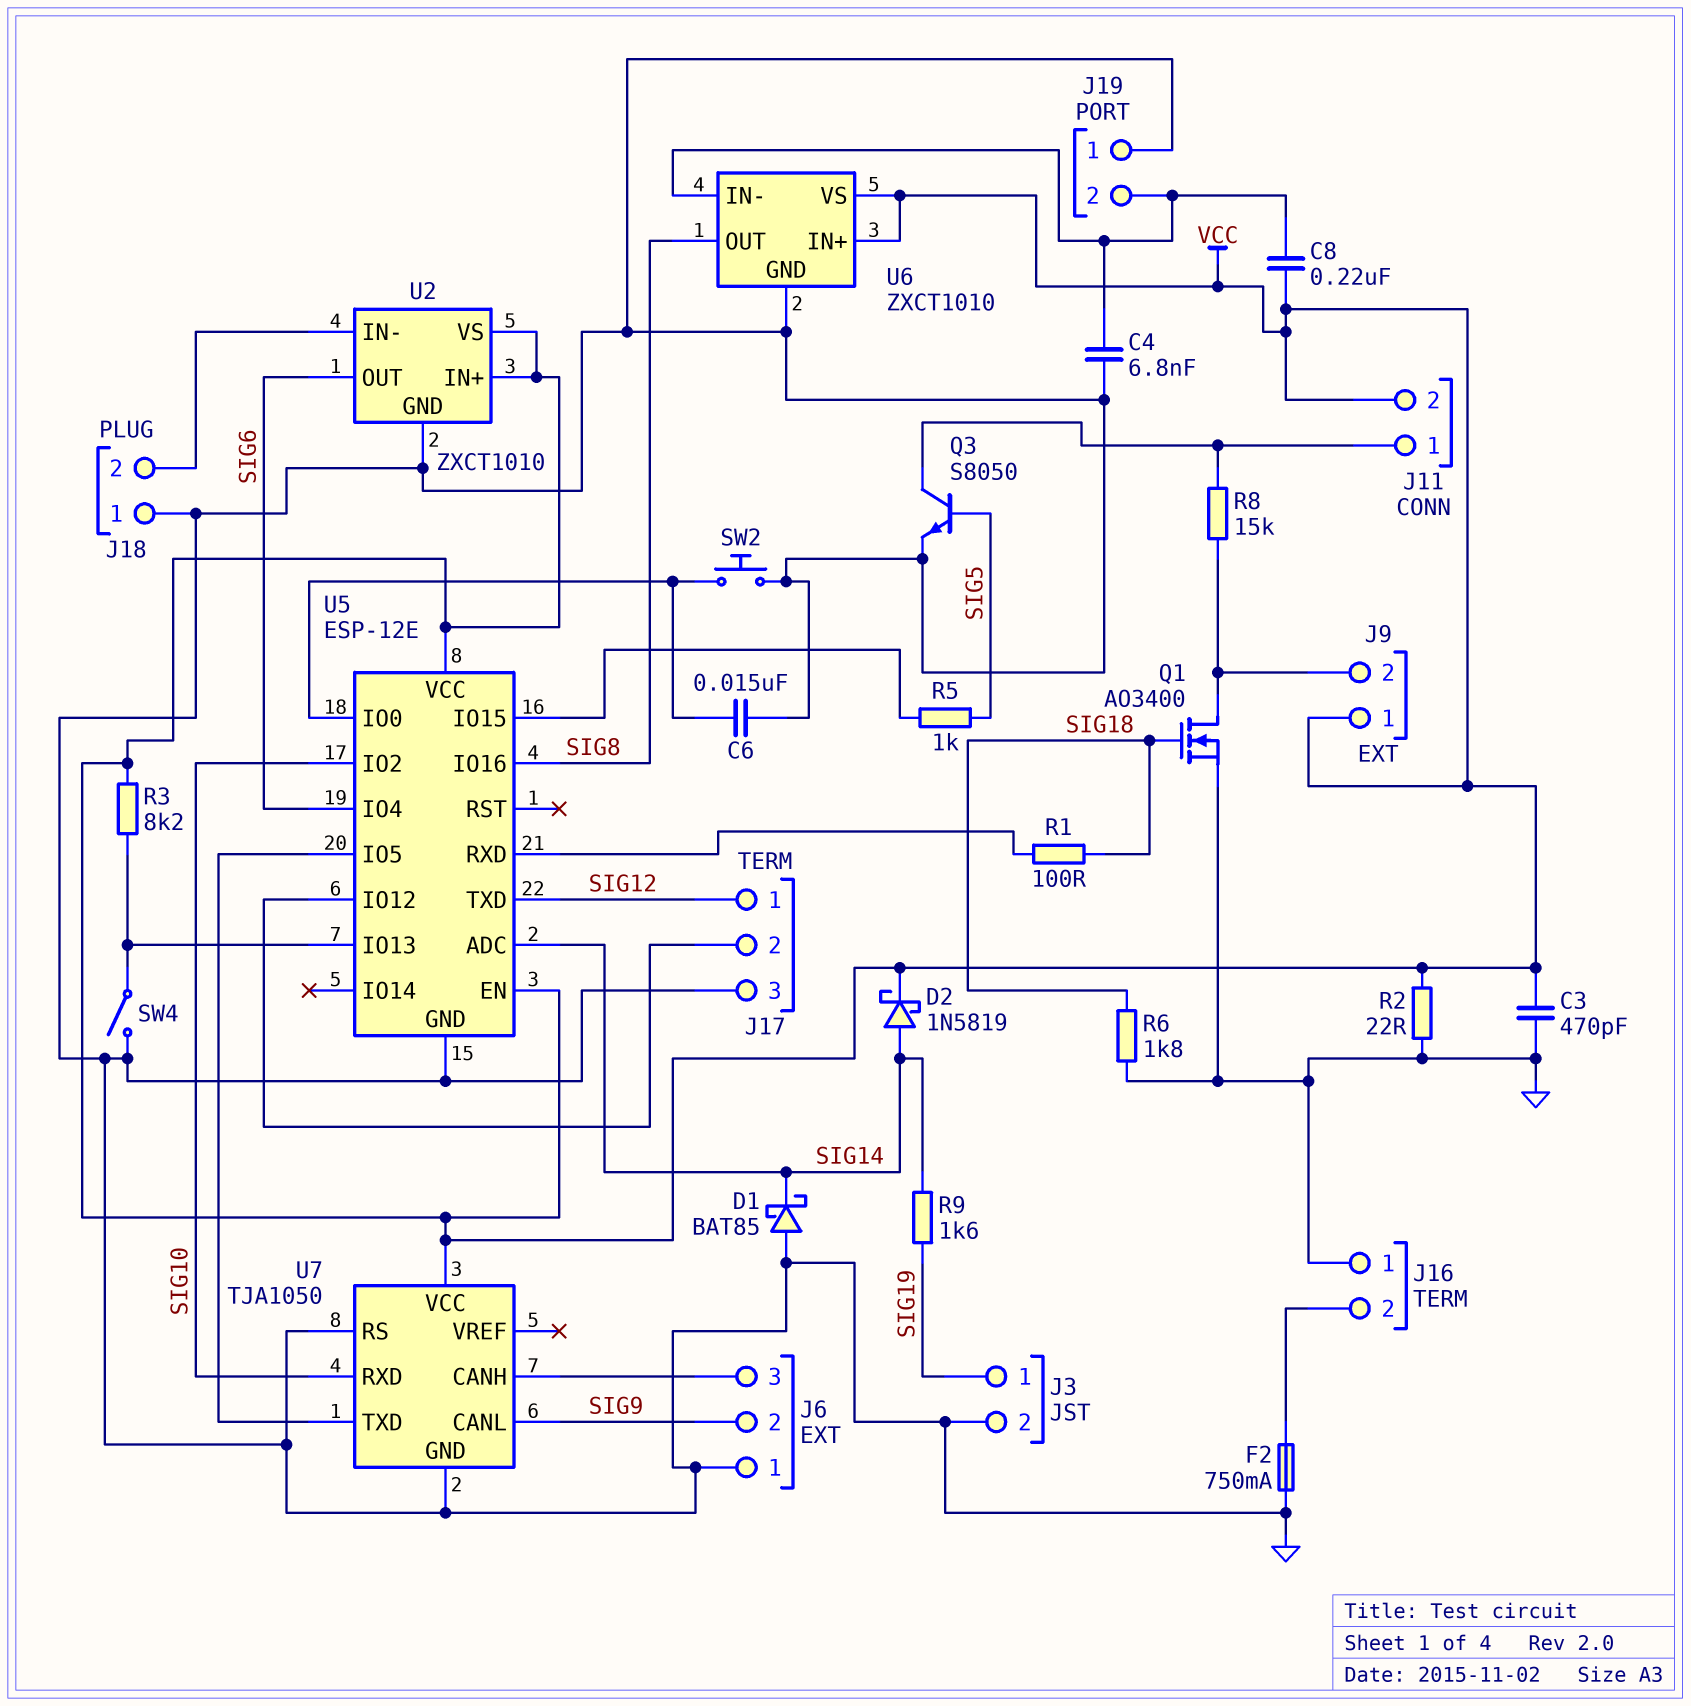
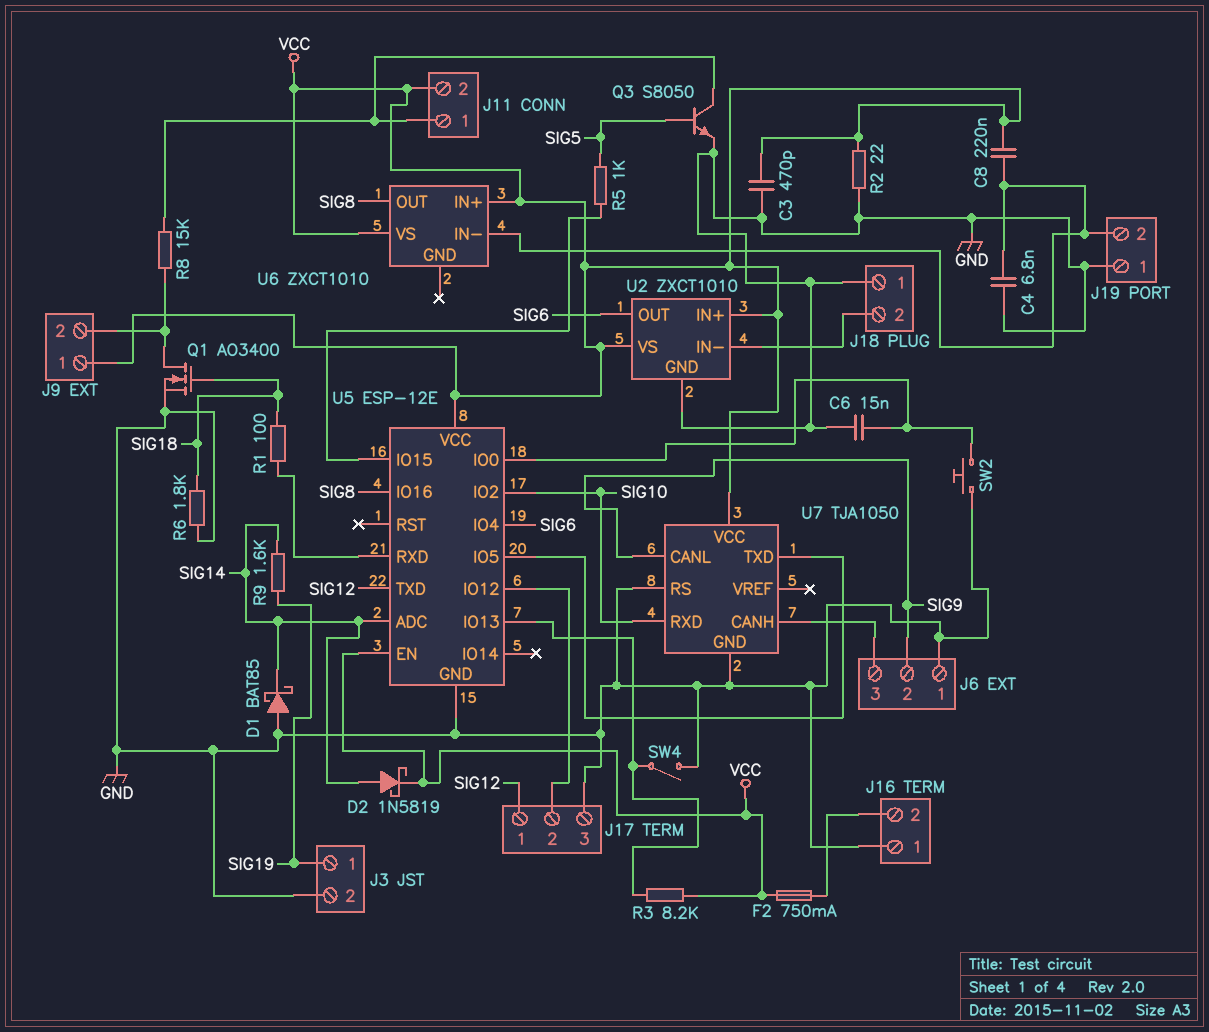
F2: 750mA (GND, J16/2) -> 750mA (J16/2, VCC)
U6 pin GND: GND -> none

